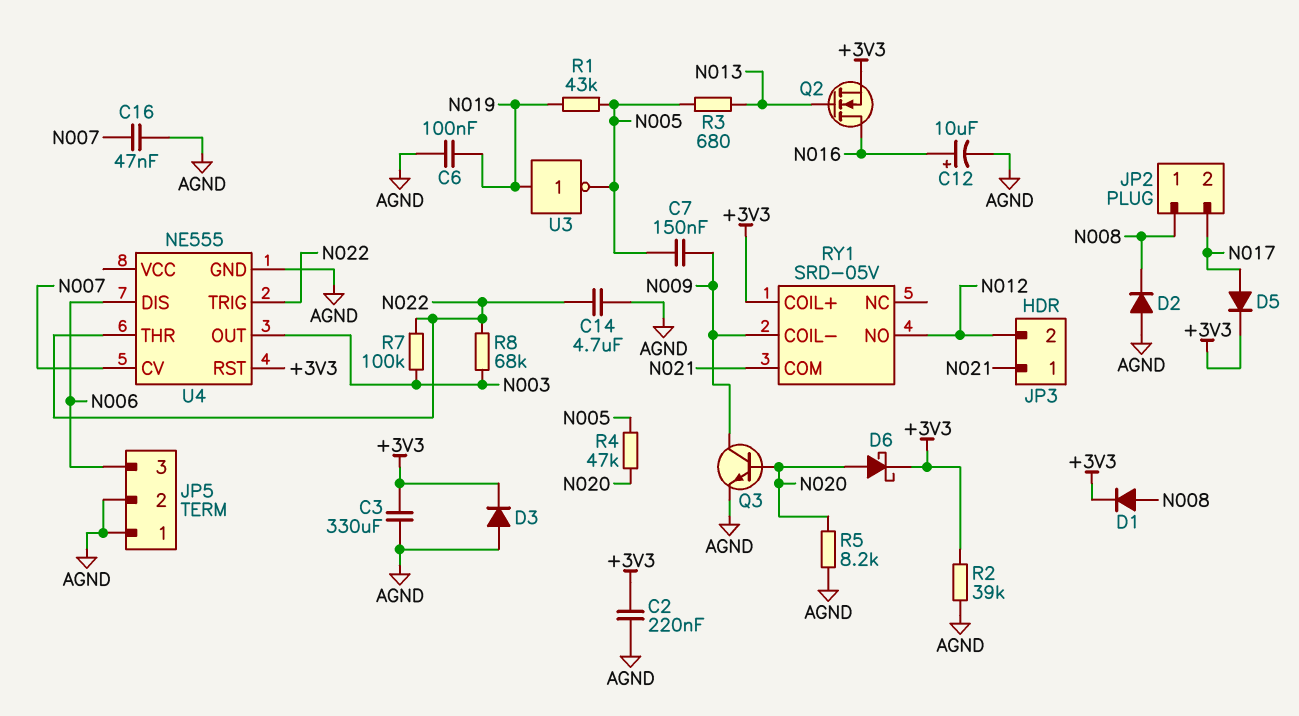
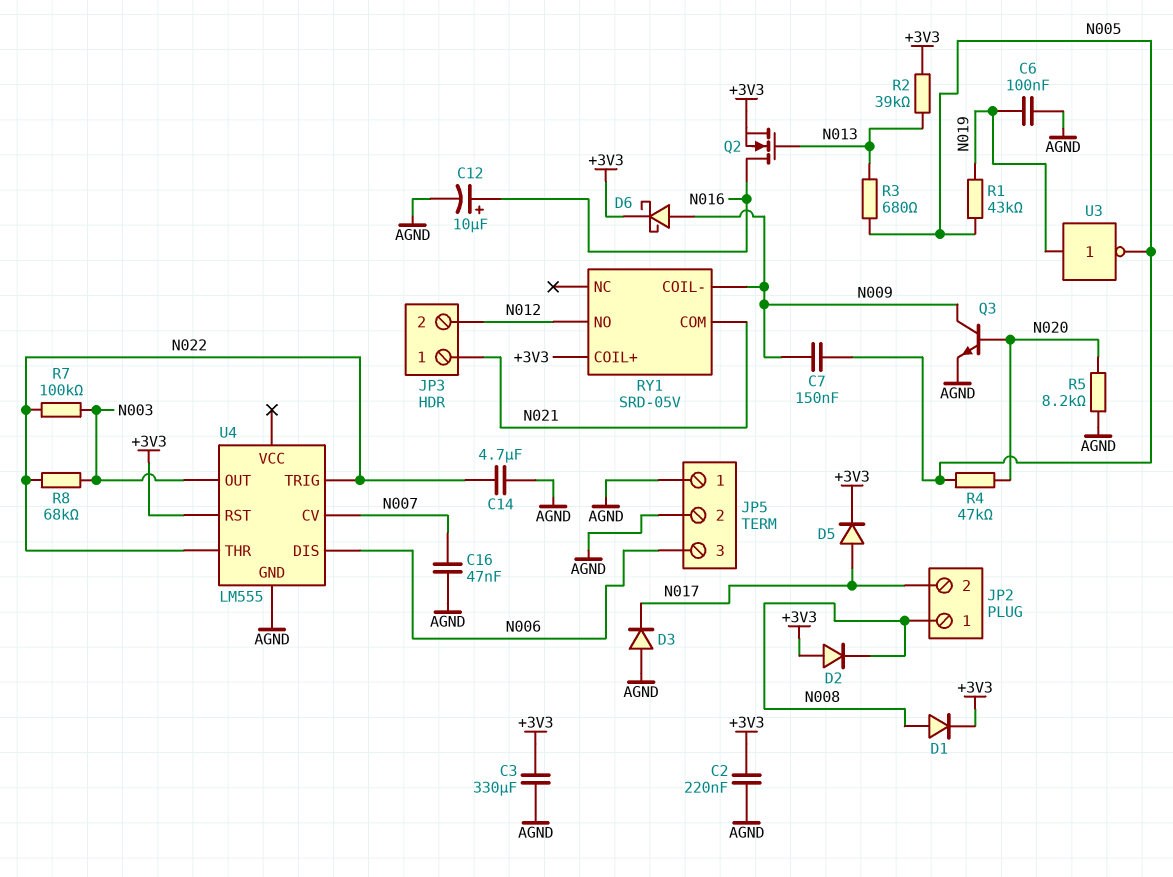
D2: diode (A AGND, K N008) -> diode (A +3V3, K N008)
D3: diode (A AGND, K +3V3) -> diode (A AGND, K N017)
D6: schottky (A N020, K +3V3) -> schottky (A N009, K +3V3)
R2: 39k (+3V3, AGND) -> 39k (+3V3, N013)
U4: NE555 -> LM555

